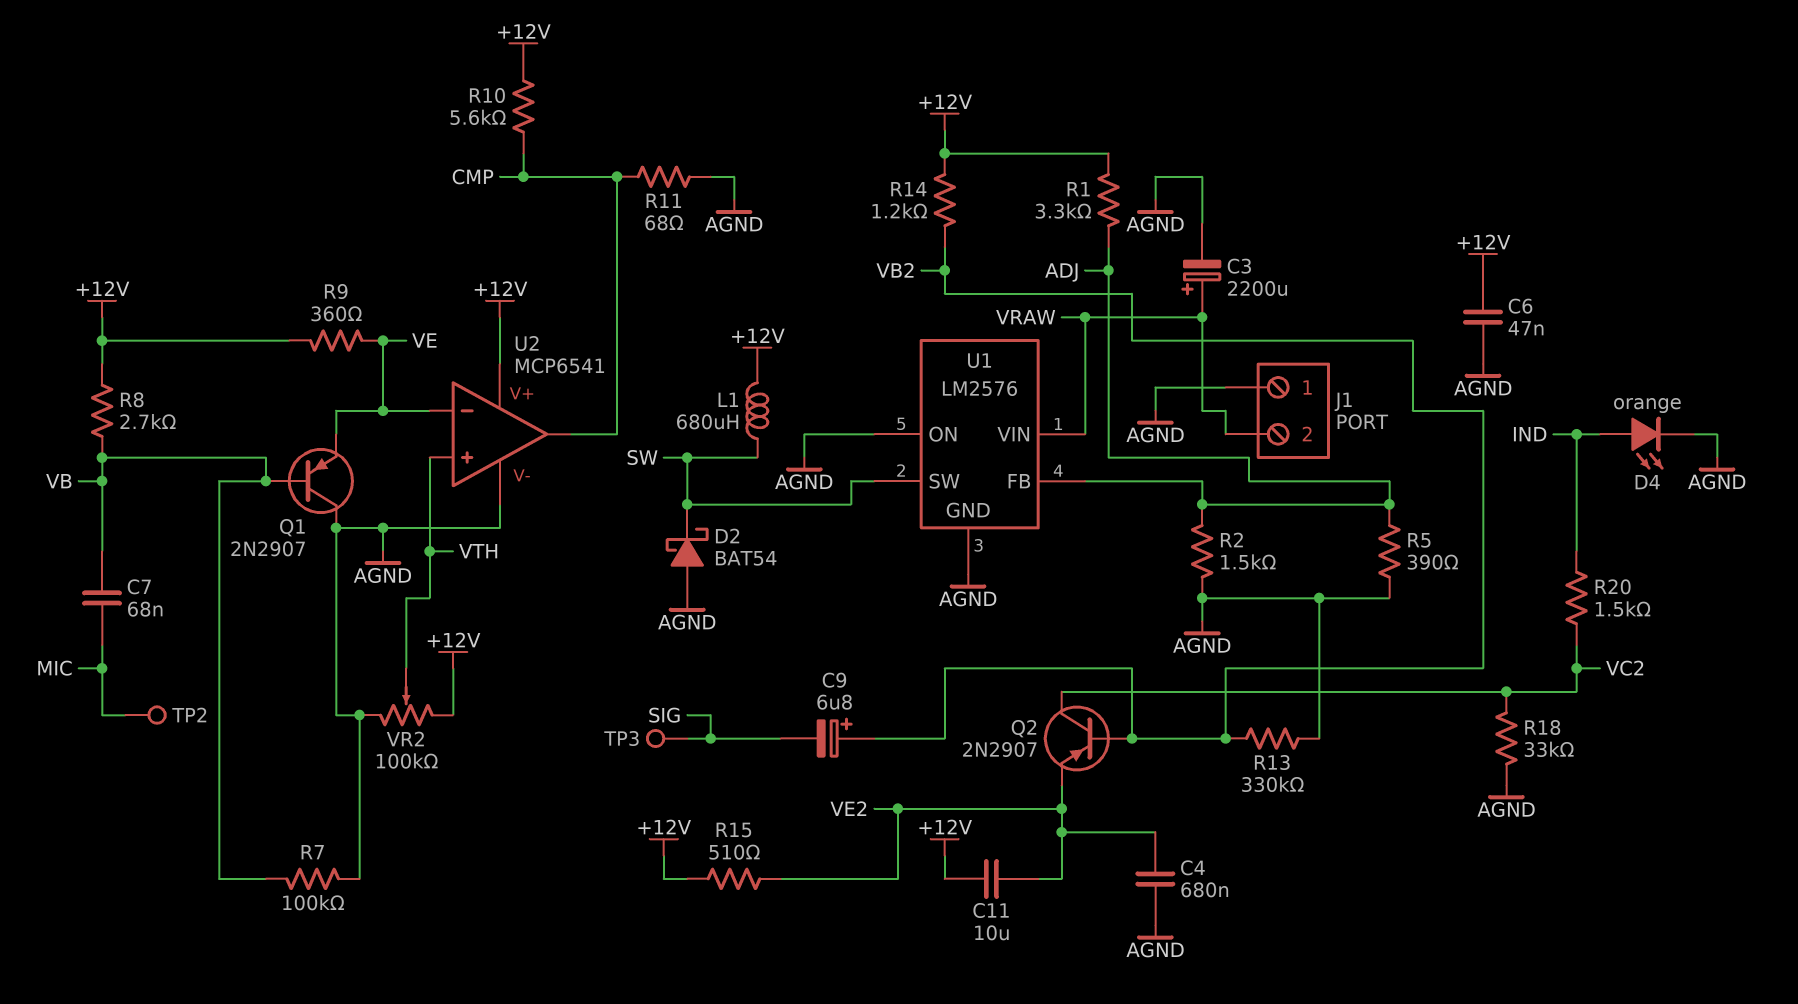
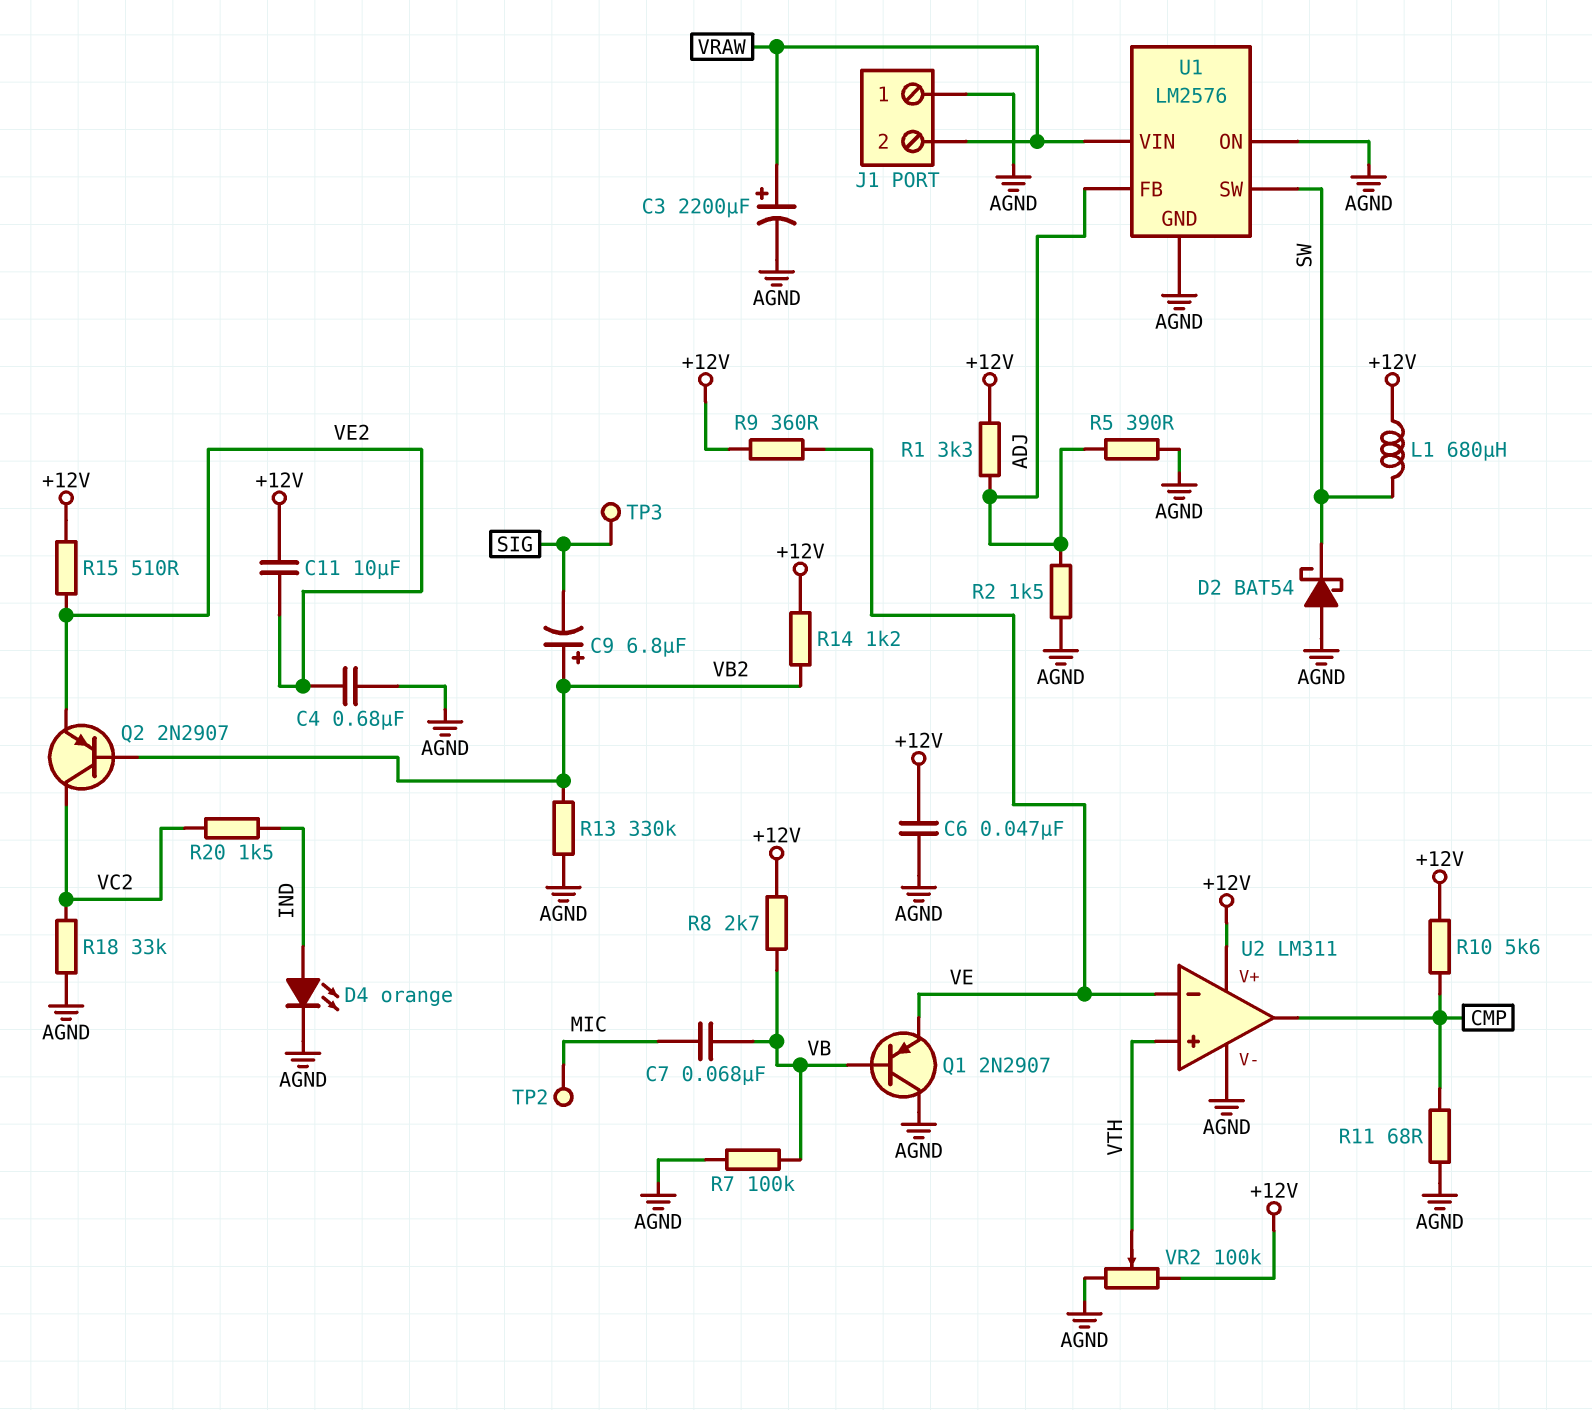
U2: MCP6541 -> LM311

